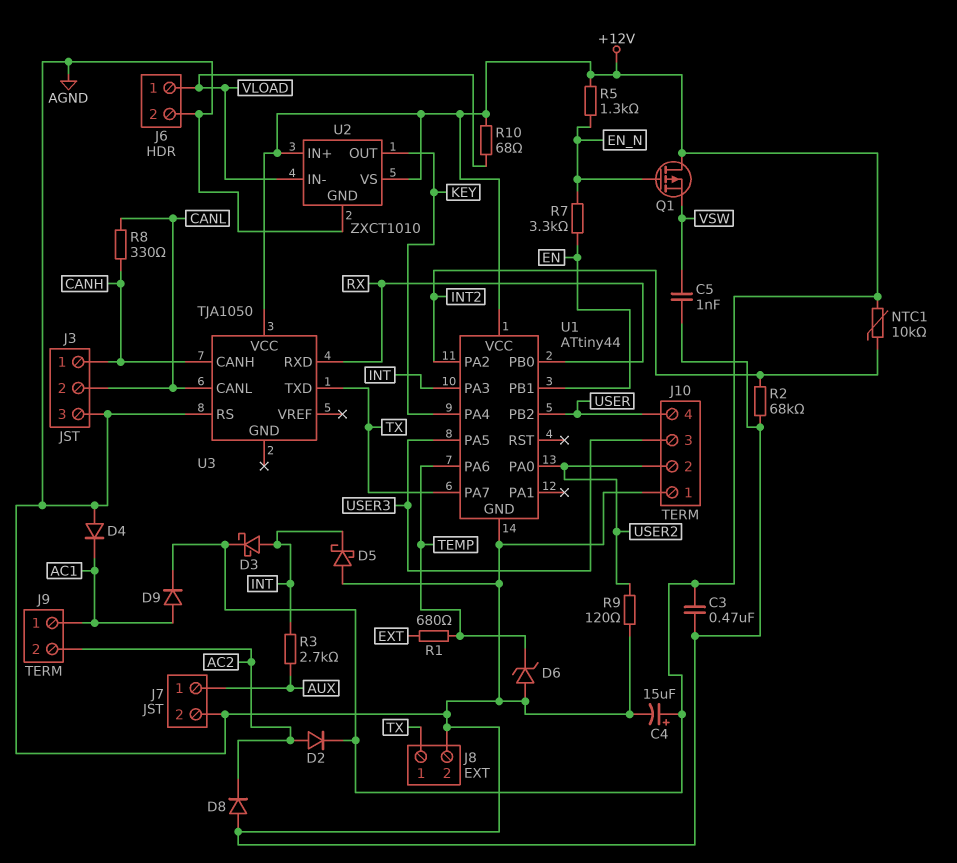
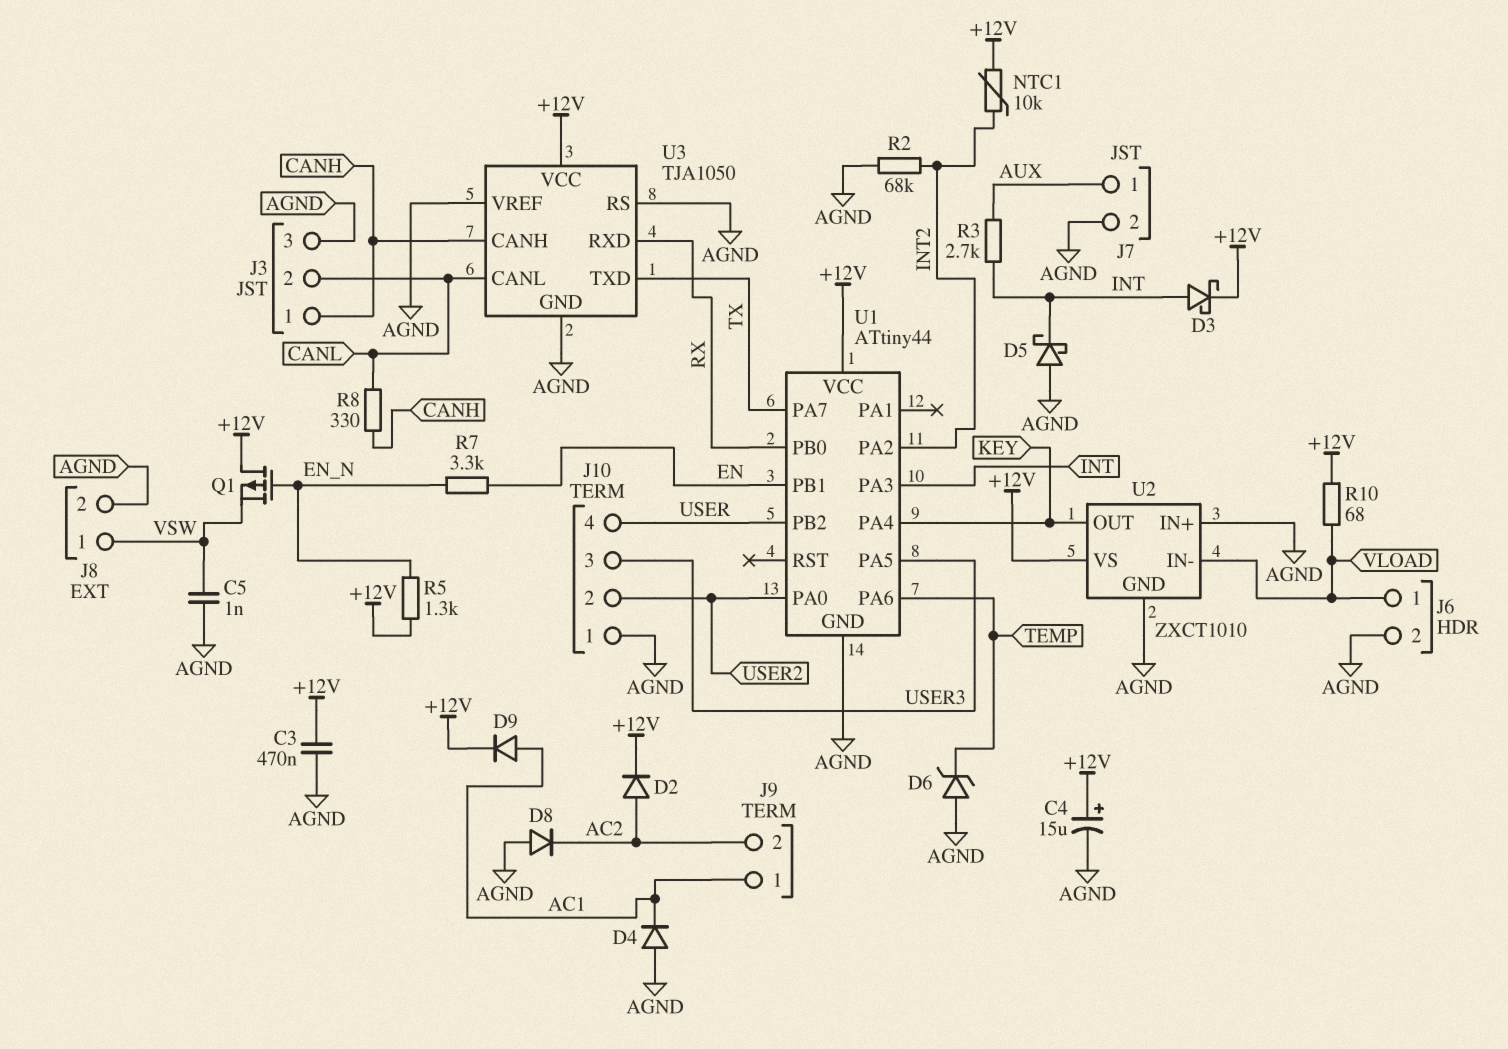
J8 pin 1: TX -> VSW
R1: 680 (EXT, TEMP) -> none
R9: 120 (AGND, USER2) -> none
U2 pin IN+: +12V -> AGND
U3 pin GND: none -> AGND
U3 pin VREF: none -> AGND

